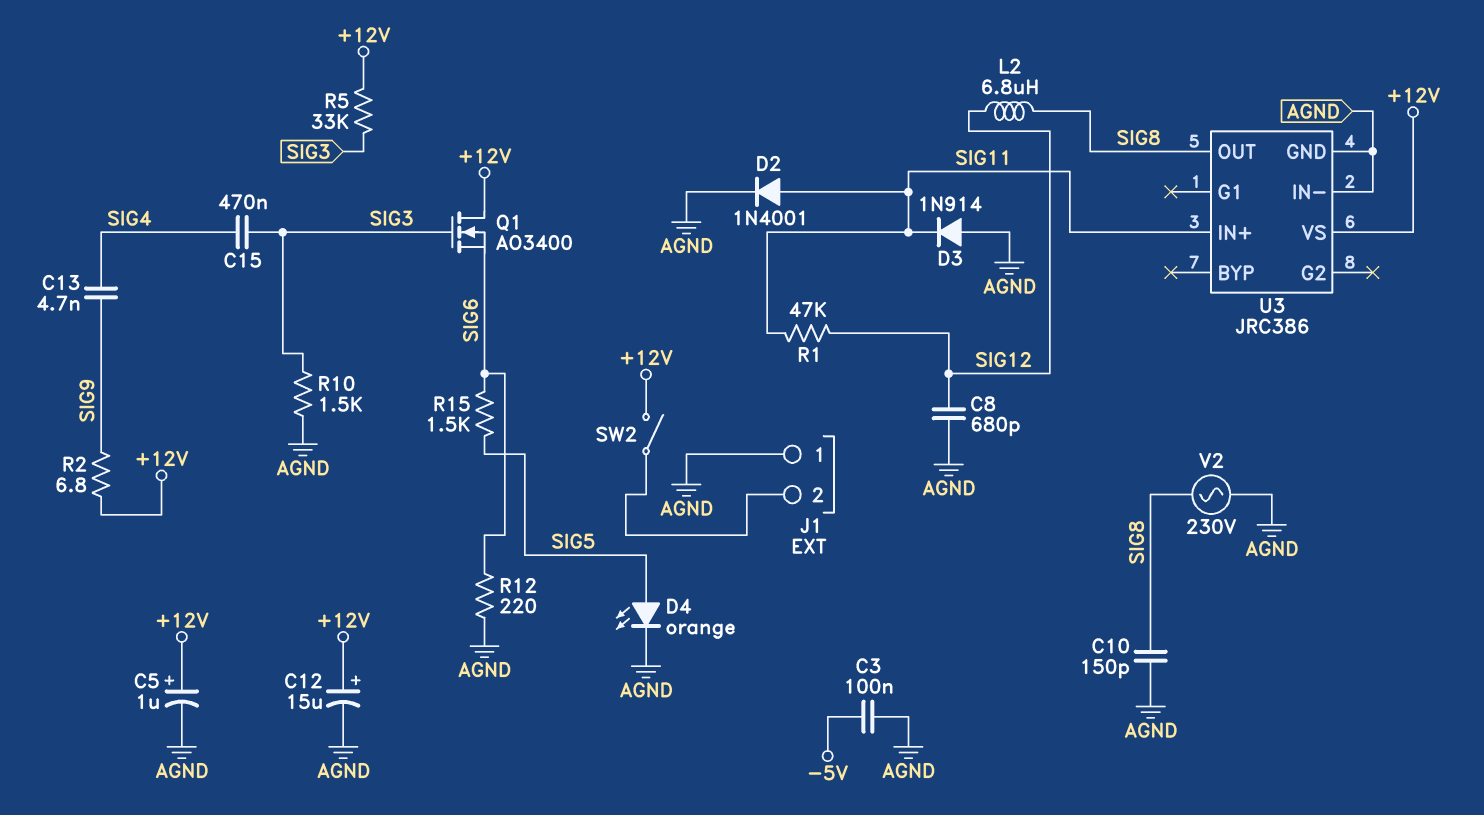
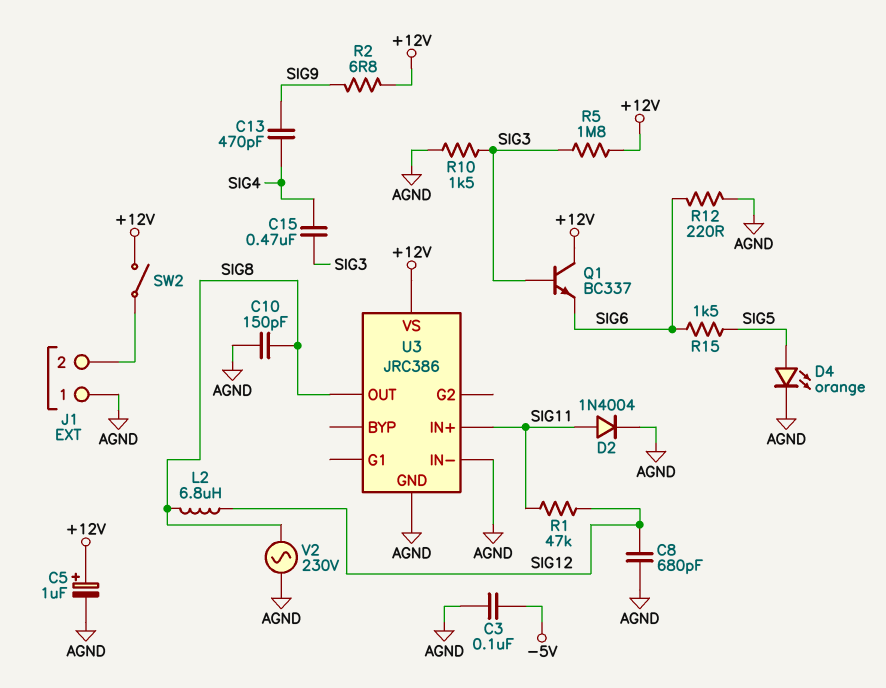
C12: 15uF (plus +12V, minus AGND) -> none
C13: 4.7nF (SIG4, SIG9) -> 470pF (SIG4, SIG9)
D2: diode 1N4001 (A SIG11, K AGND) -> diode 1N4004 (A SIG11, K AGND)
D3: diode 1N914 (A AGND, K SIG11) -> none
Q1: NMOS AO3400 (G SIG3, D +12V, S SIG6) -> NPN BC337 (B SIG3, C +12V, E SIG6)
R5: 33k (+12V, SIG3) -> 1.8M (+12V, SIG3)

